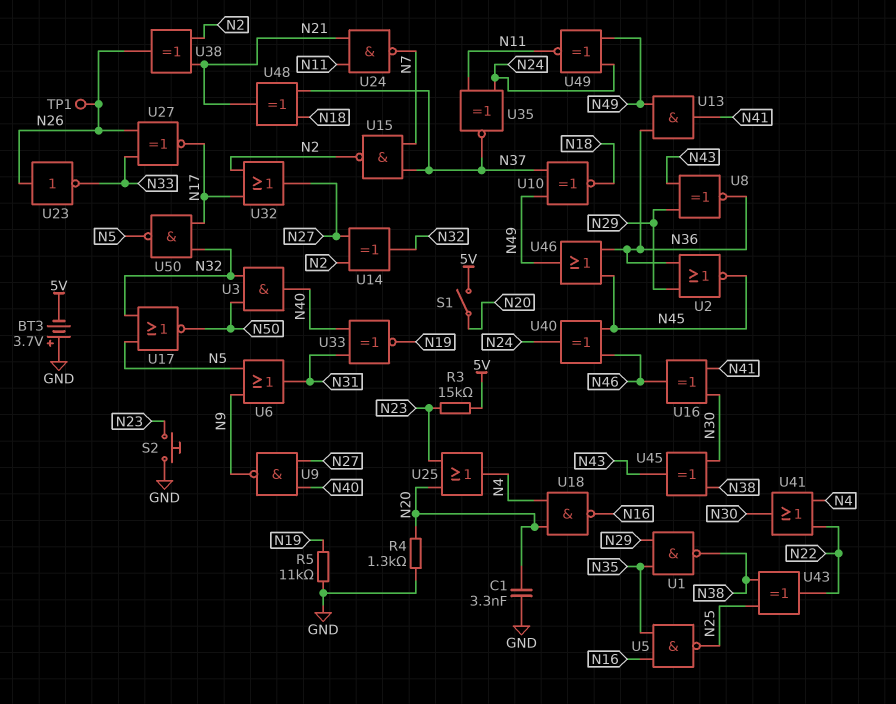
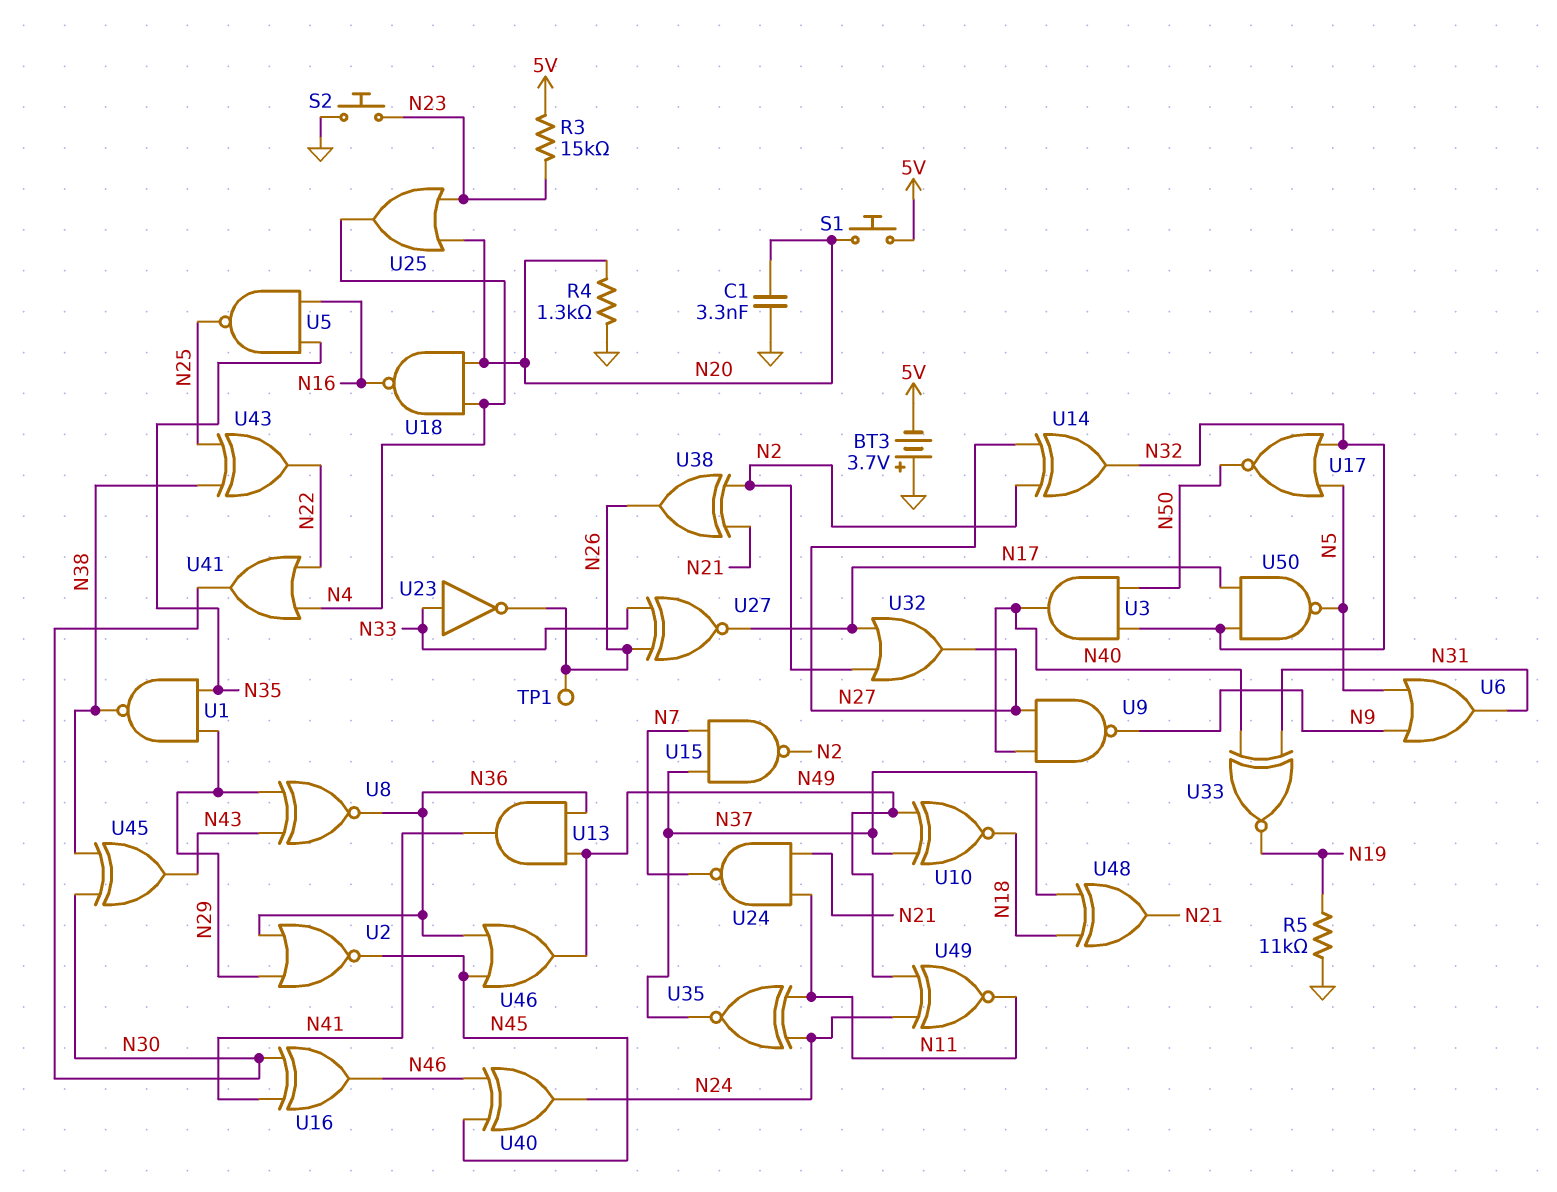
S1: switch (5V, N20) -> button (5V, N20)
U23: NOT (in N26, out N33) -> NOT (in N33, out N26)

